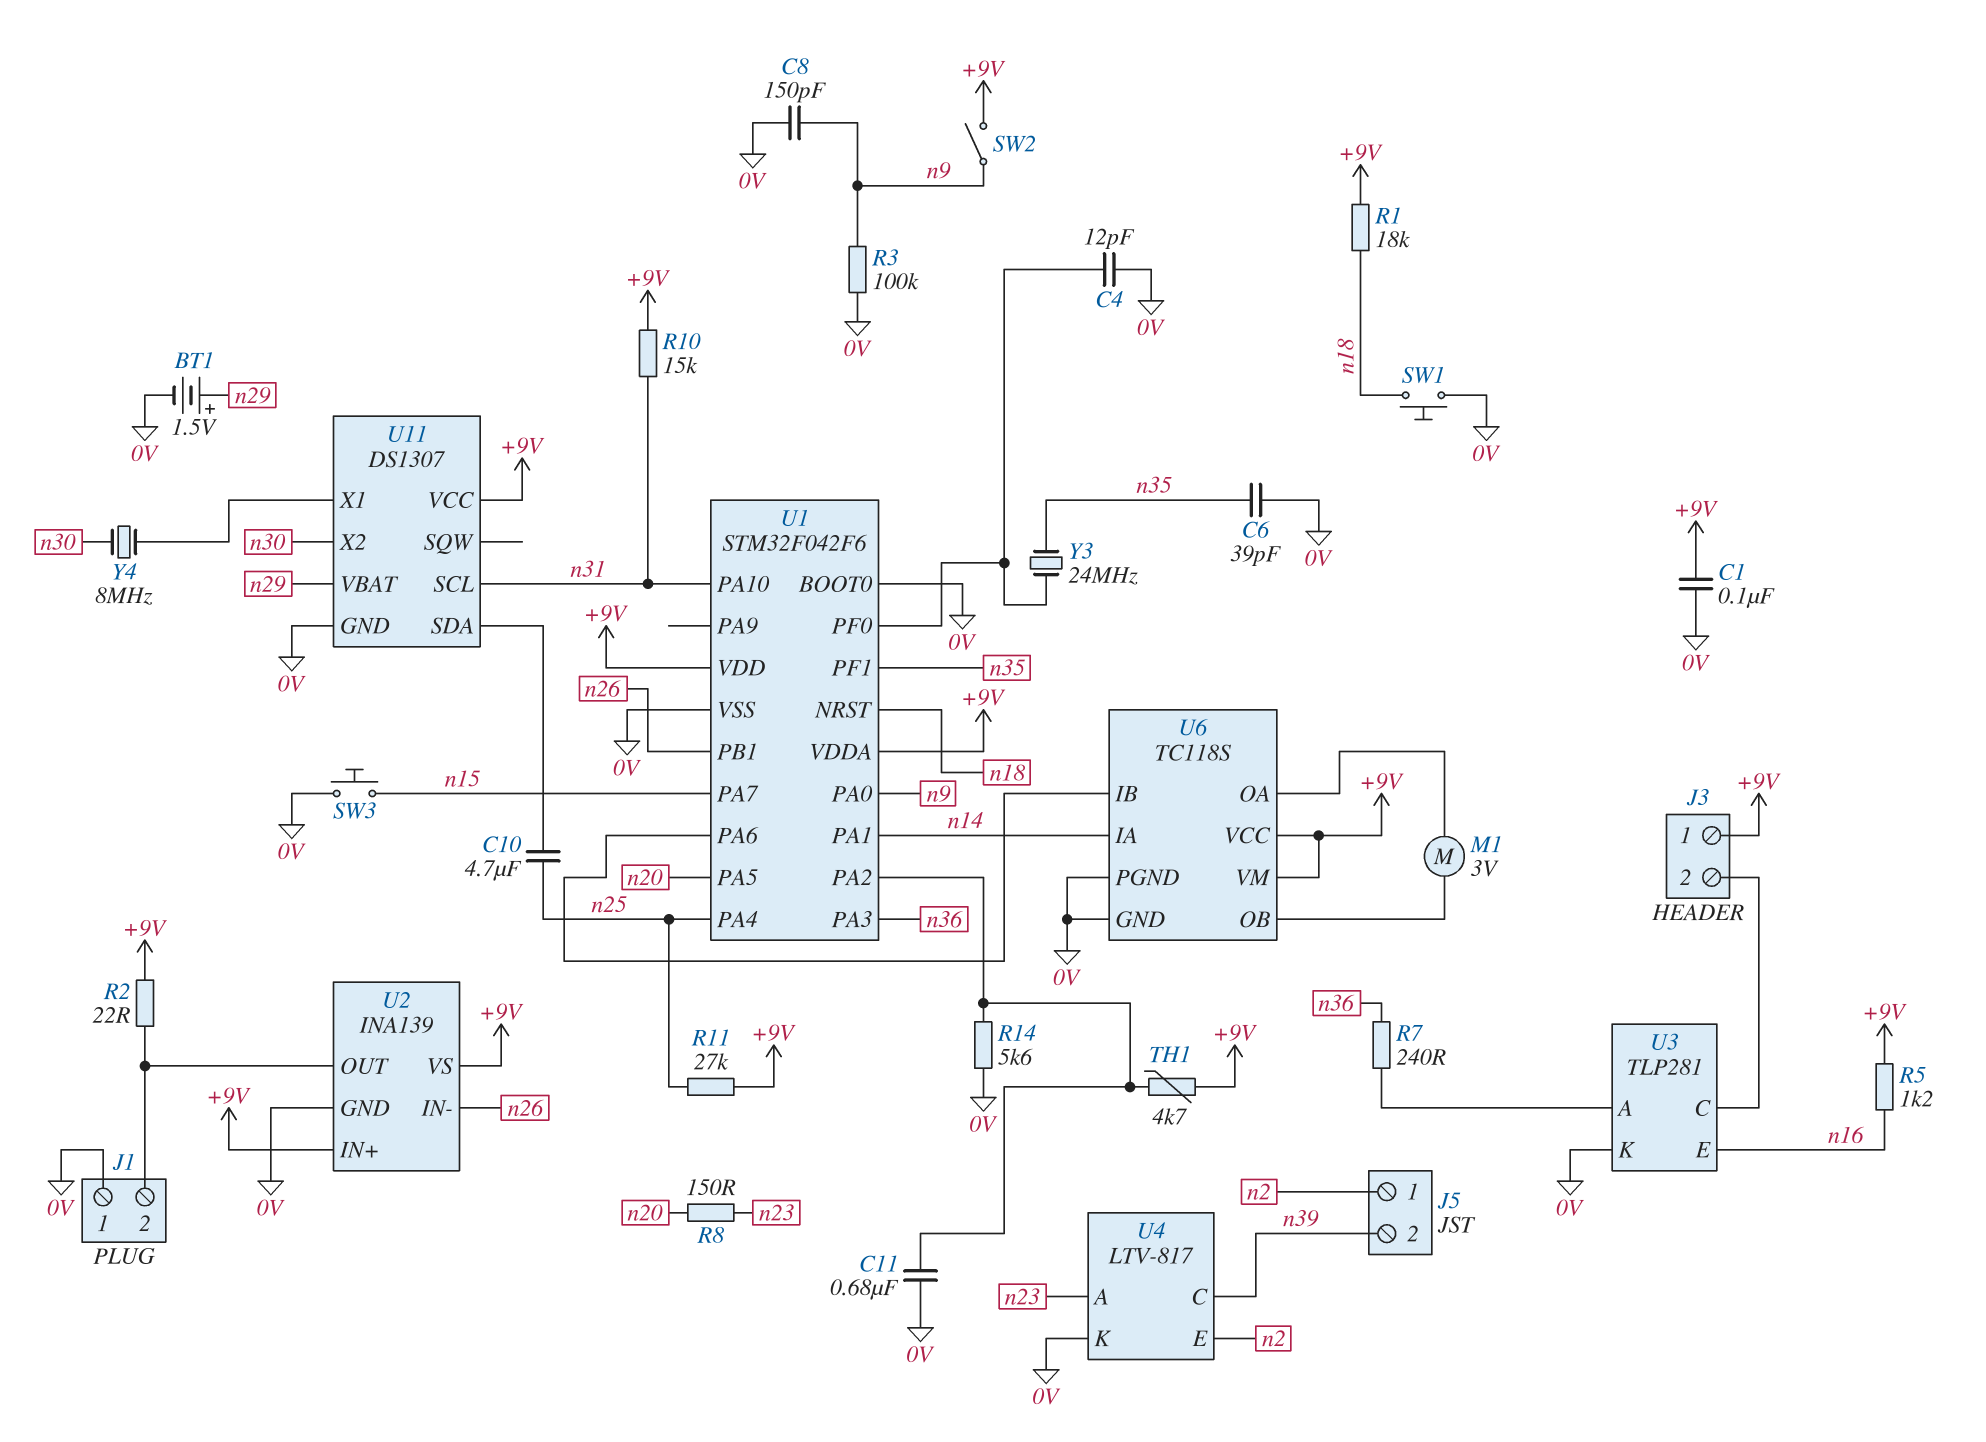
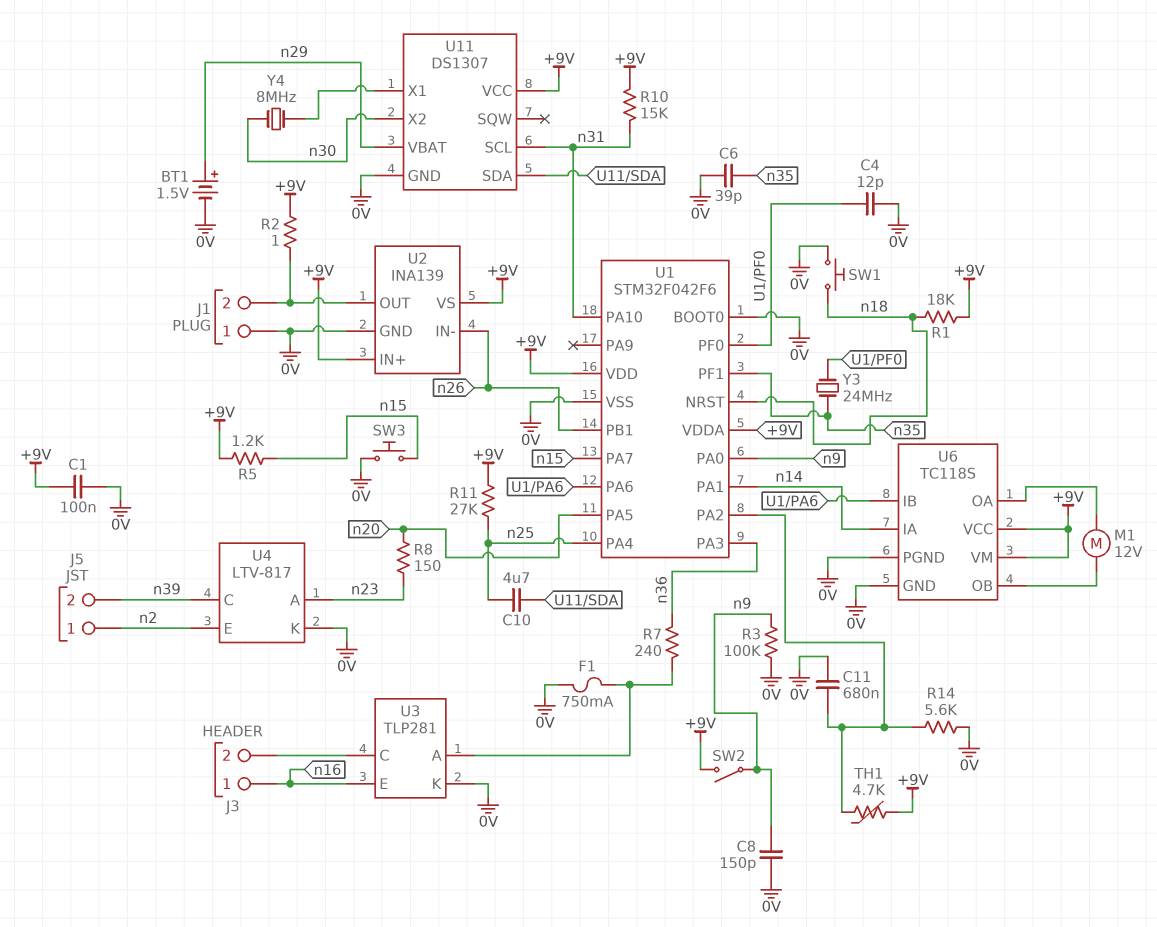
F1: none -> 750mA (0V, U3/A)
J3 pin 1: +9V -> n16
M1: motor 3V (U6/OA, U6/OB) -> motor 12V (U6/OA, U6/OB)
R2: 22 (+9V, J1/2) -> 1 (+9V, J1/2)
R5: 1.2k (+9V, n16) -> 1.2k (+9V, n15)

